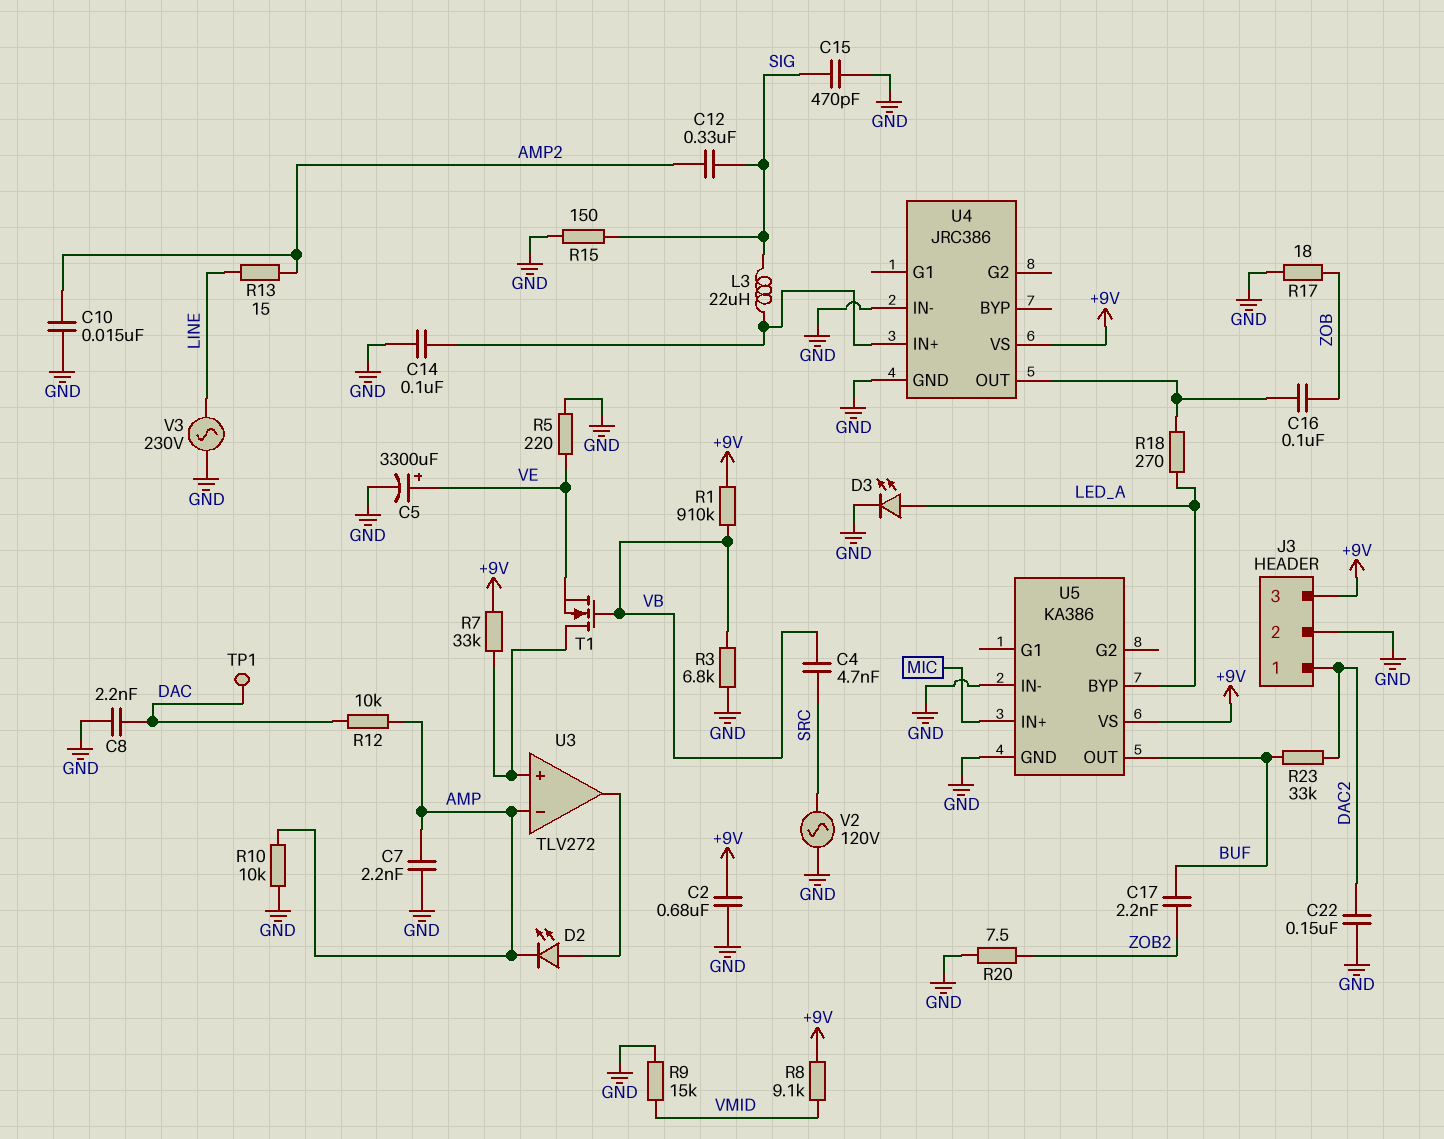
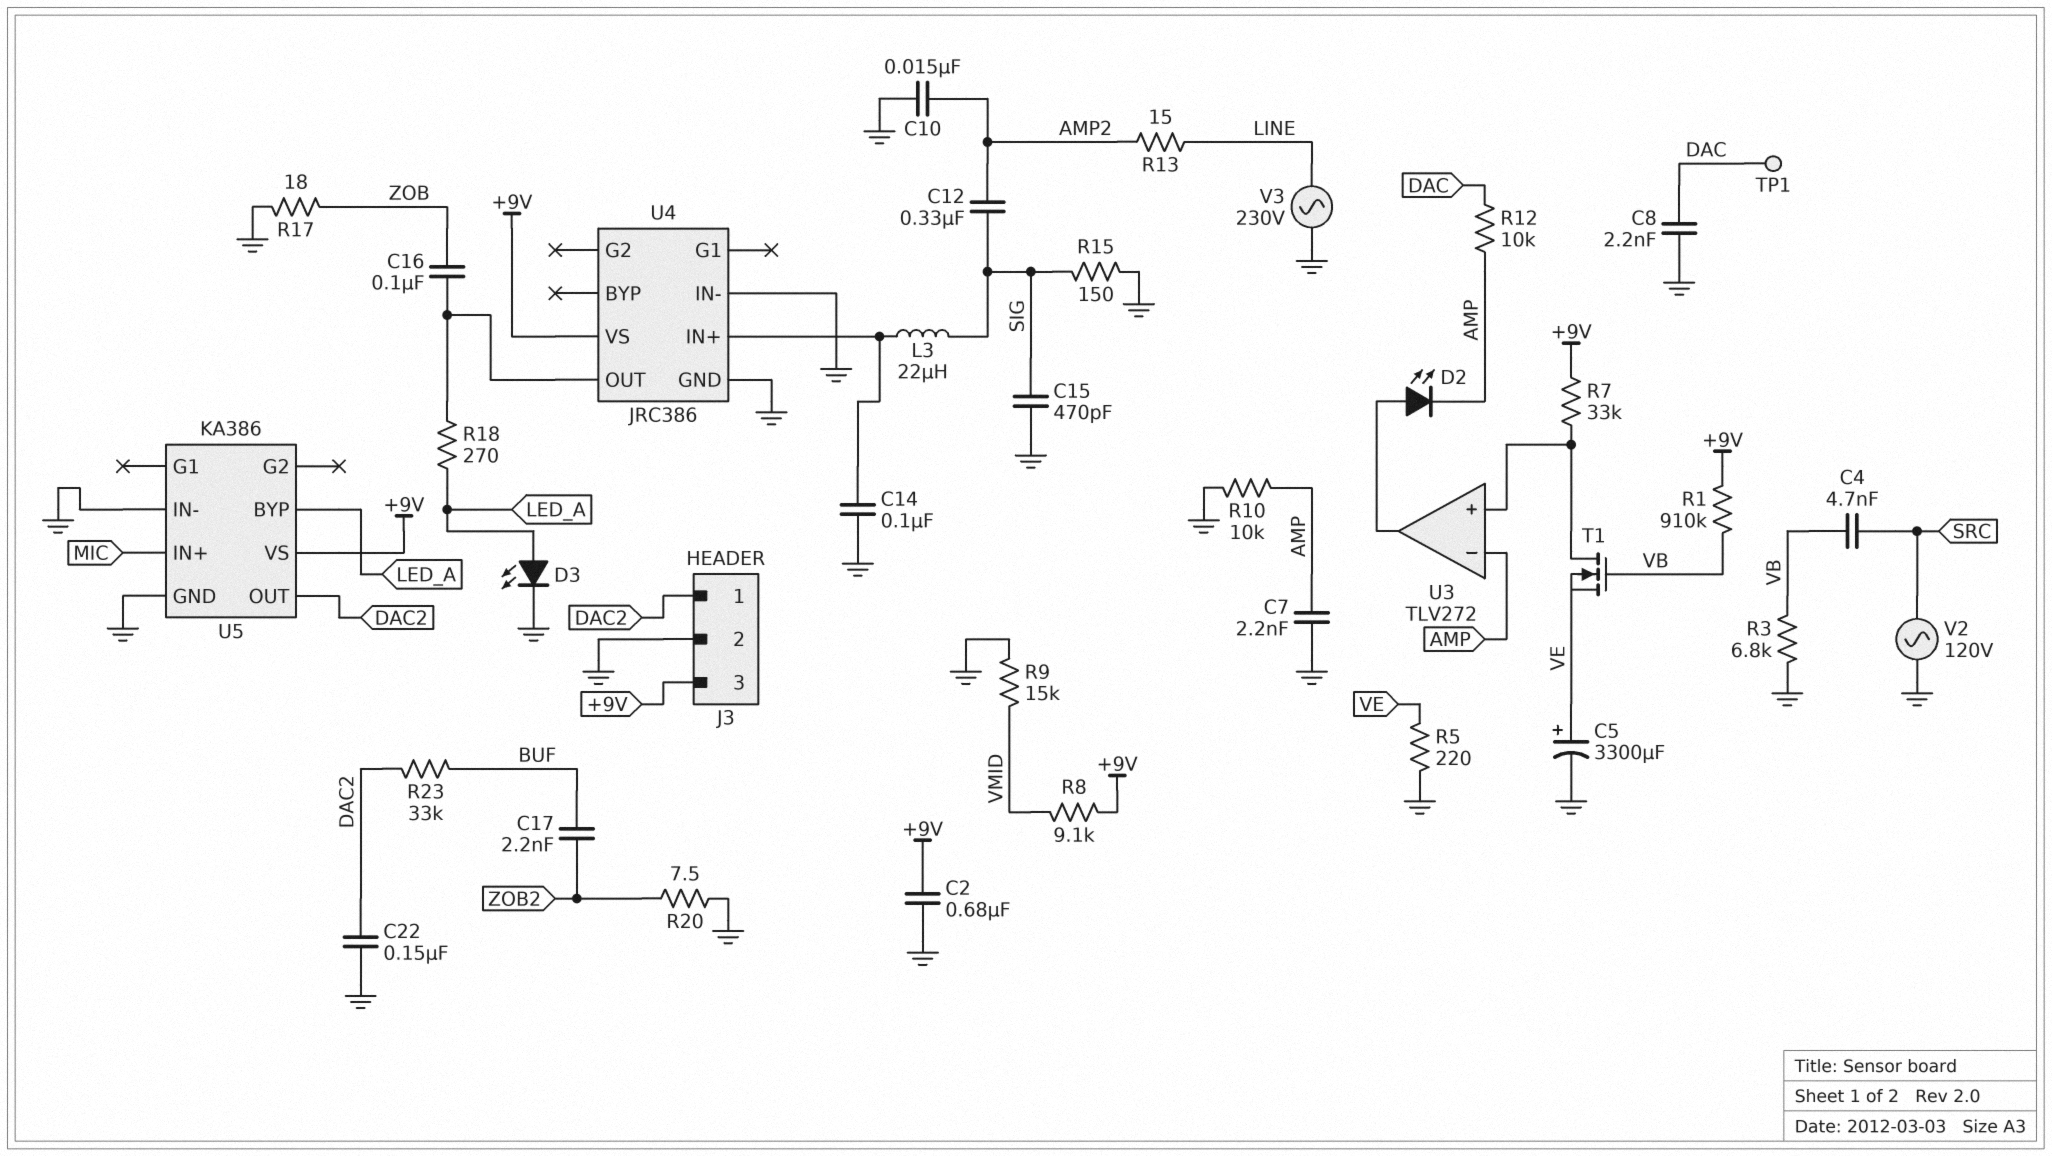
U5 pin OUT: BUF -> DAC2

